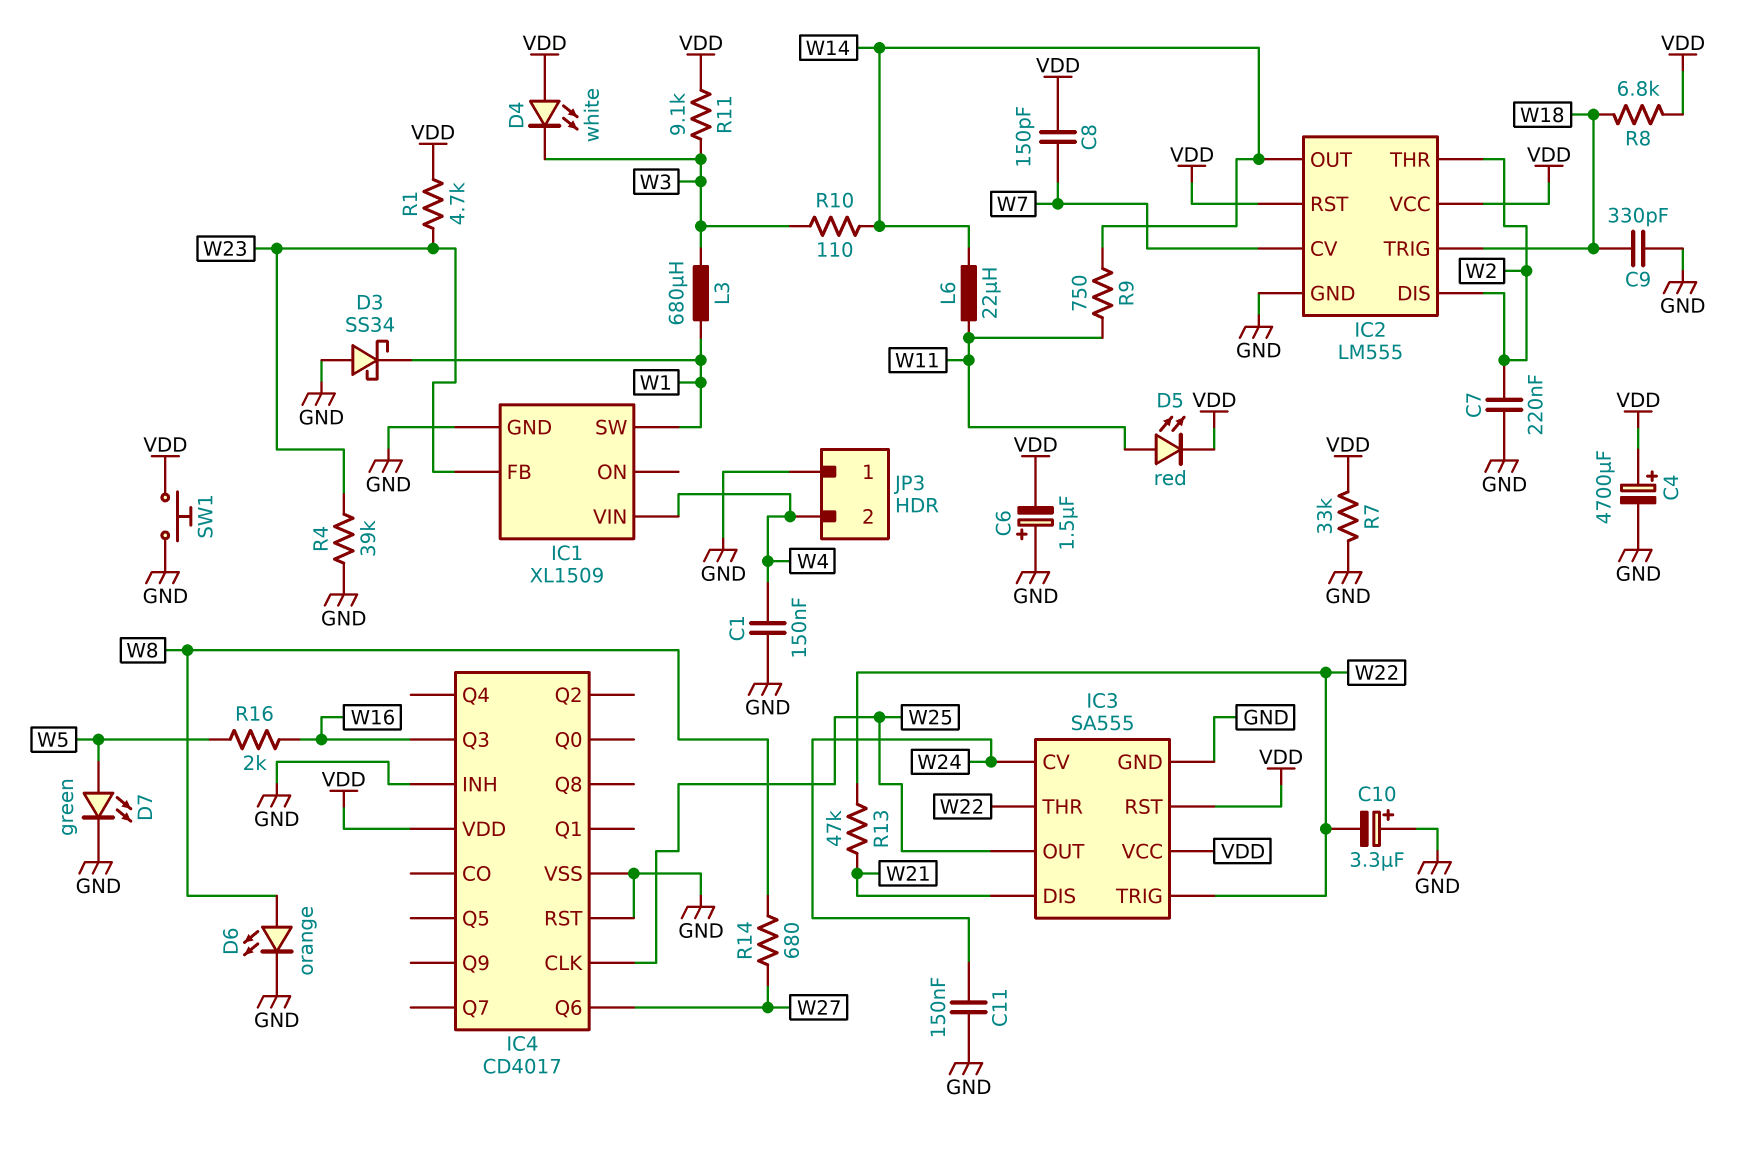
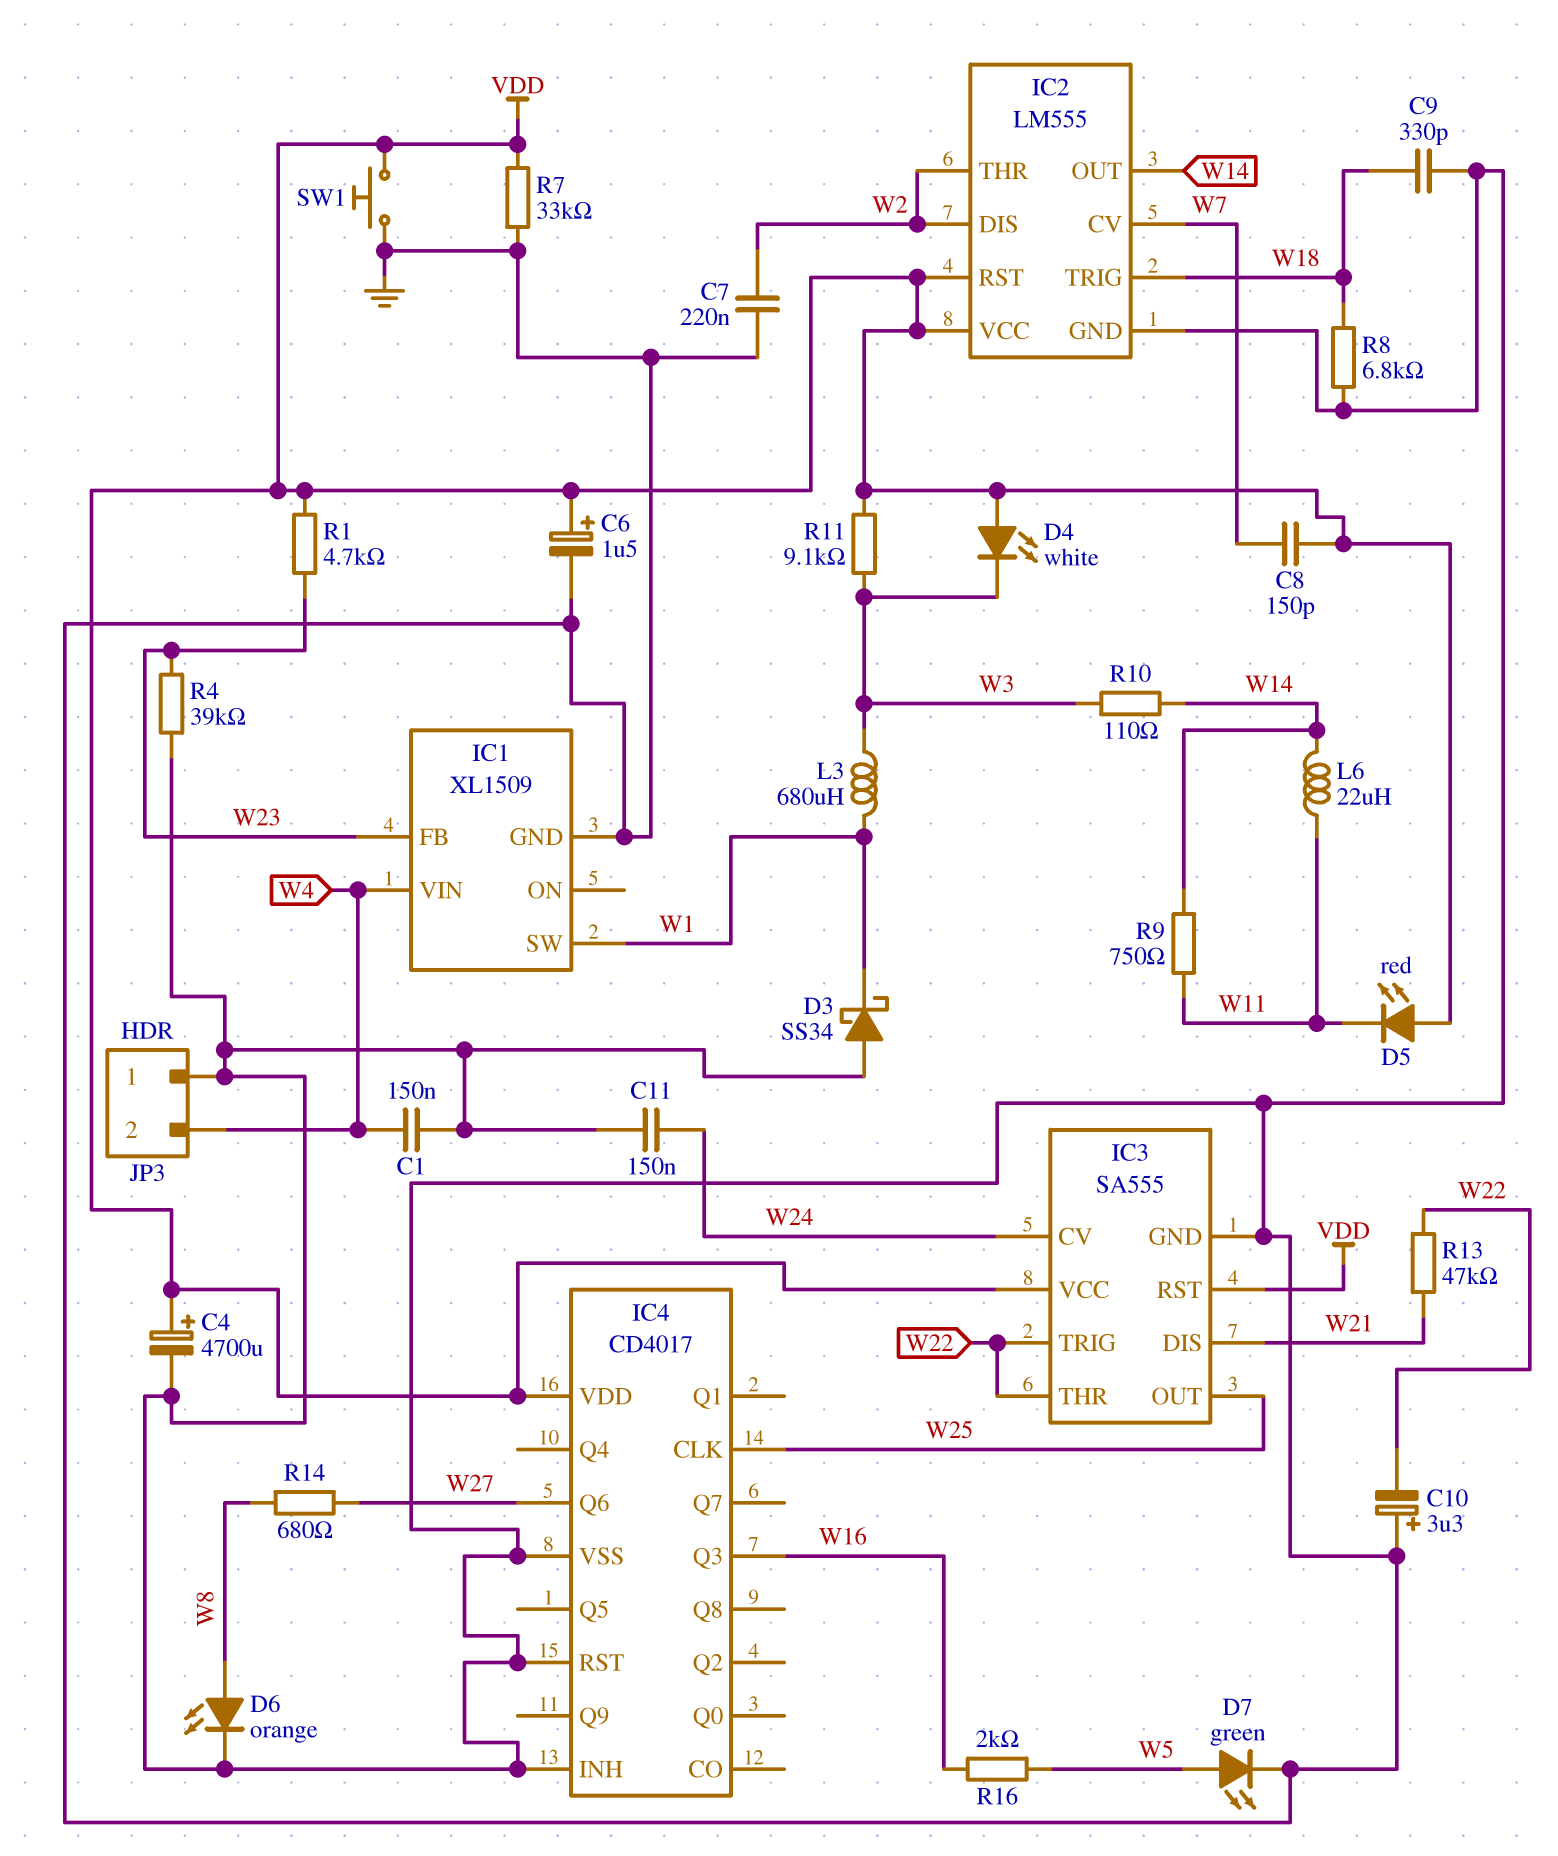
C6: 1.5uF (plus GND, minus VDD) -> 1.5uF (plus VDD, minus GND)
D5: LED red (A W11, K VDD) -> LED red (A VDD, K W11)
R8: 6.8k (VDD, W18) -> 6.8k (GND, W18)

